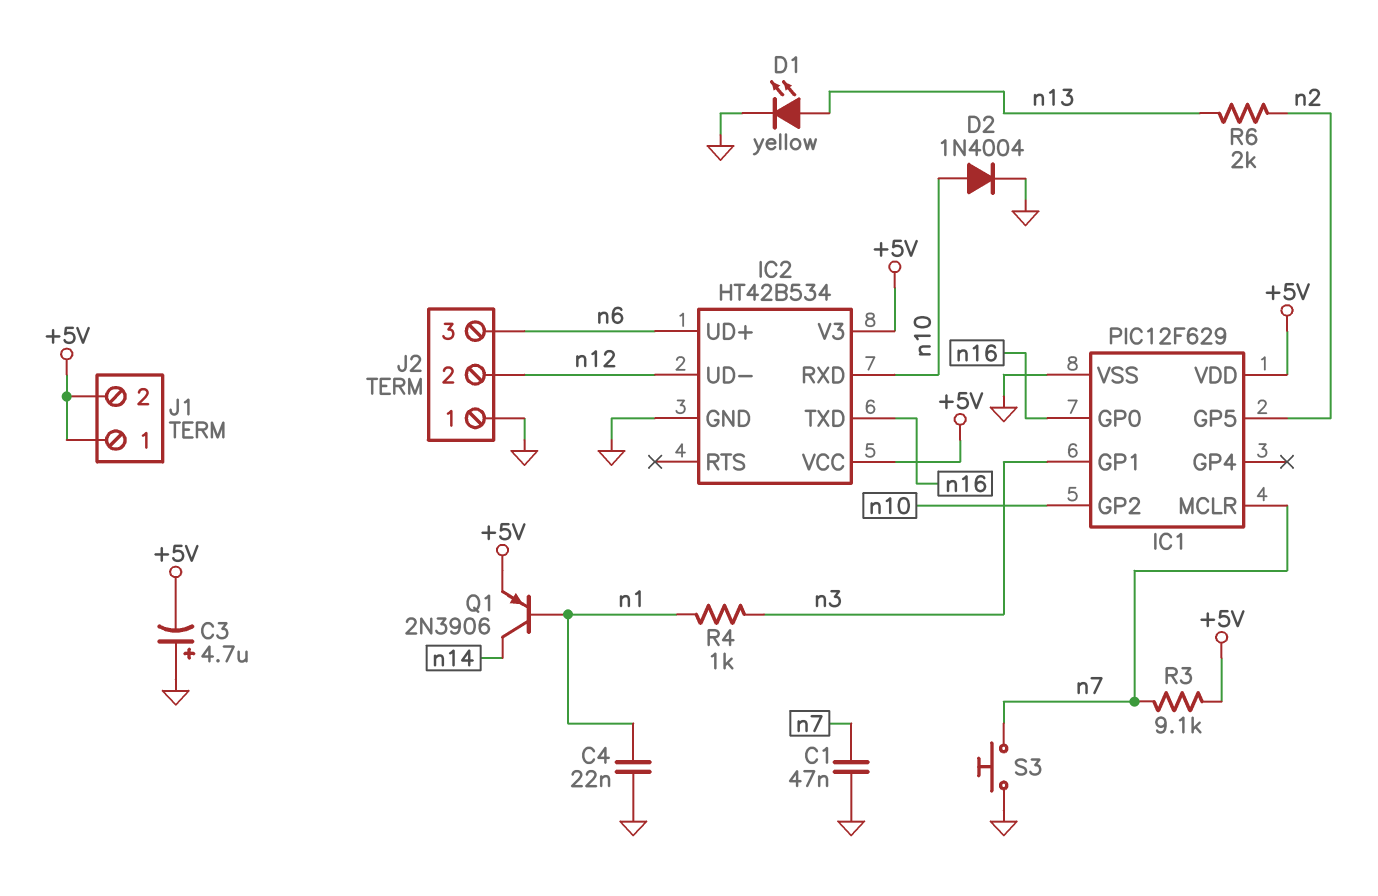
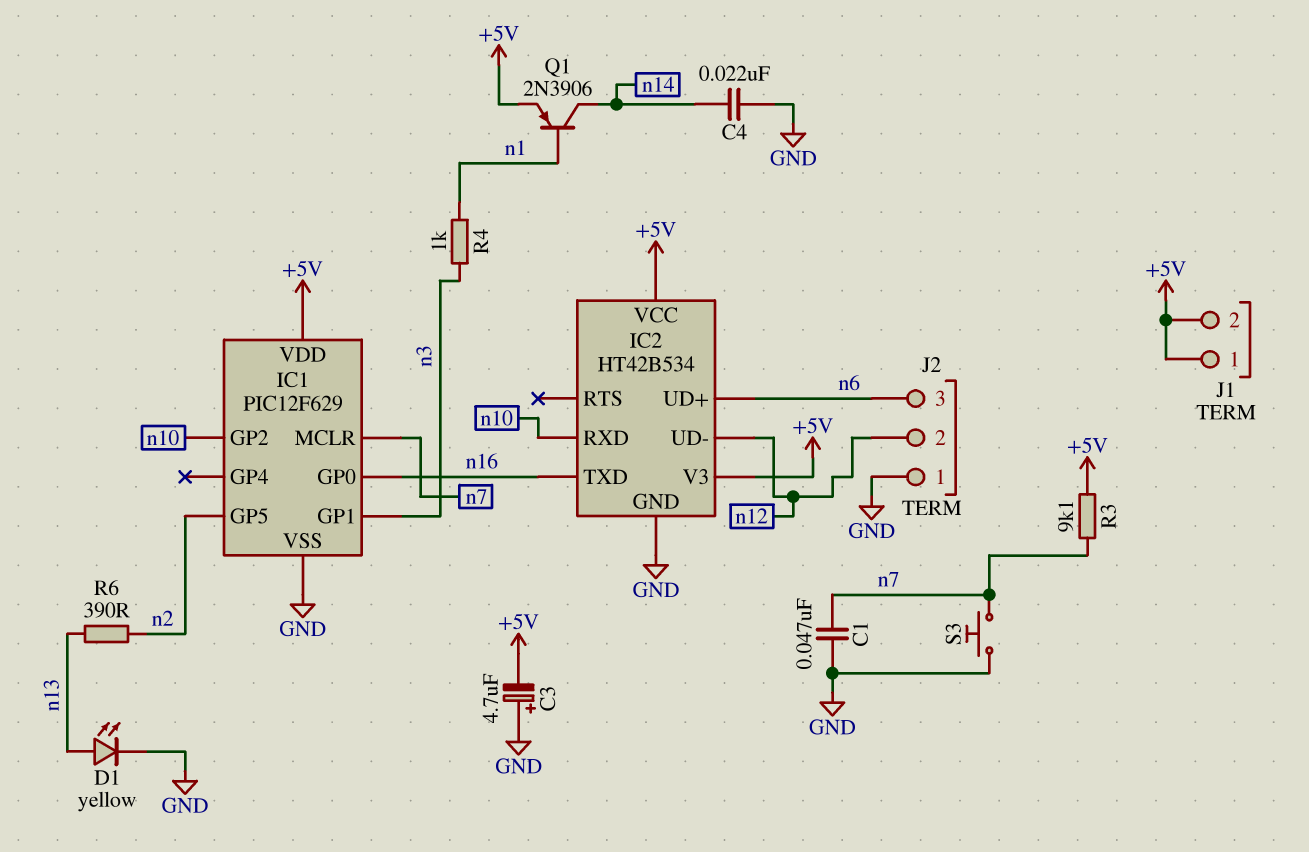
C4: 22nF (GND, n1) -> 22nF (GND, n14)
D2: diode 1N4004 (A n10, K GND) -> none
R6: 2k (n2, n13) -> 390 (n2, n13)

